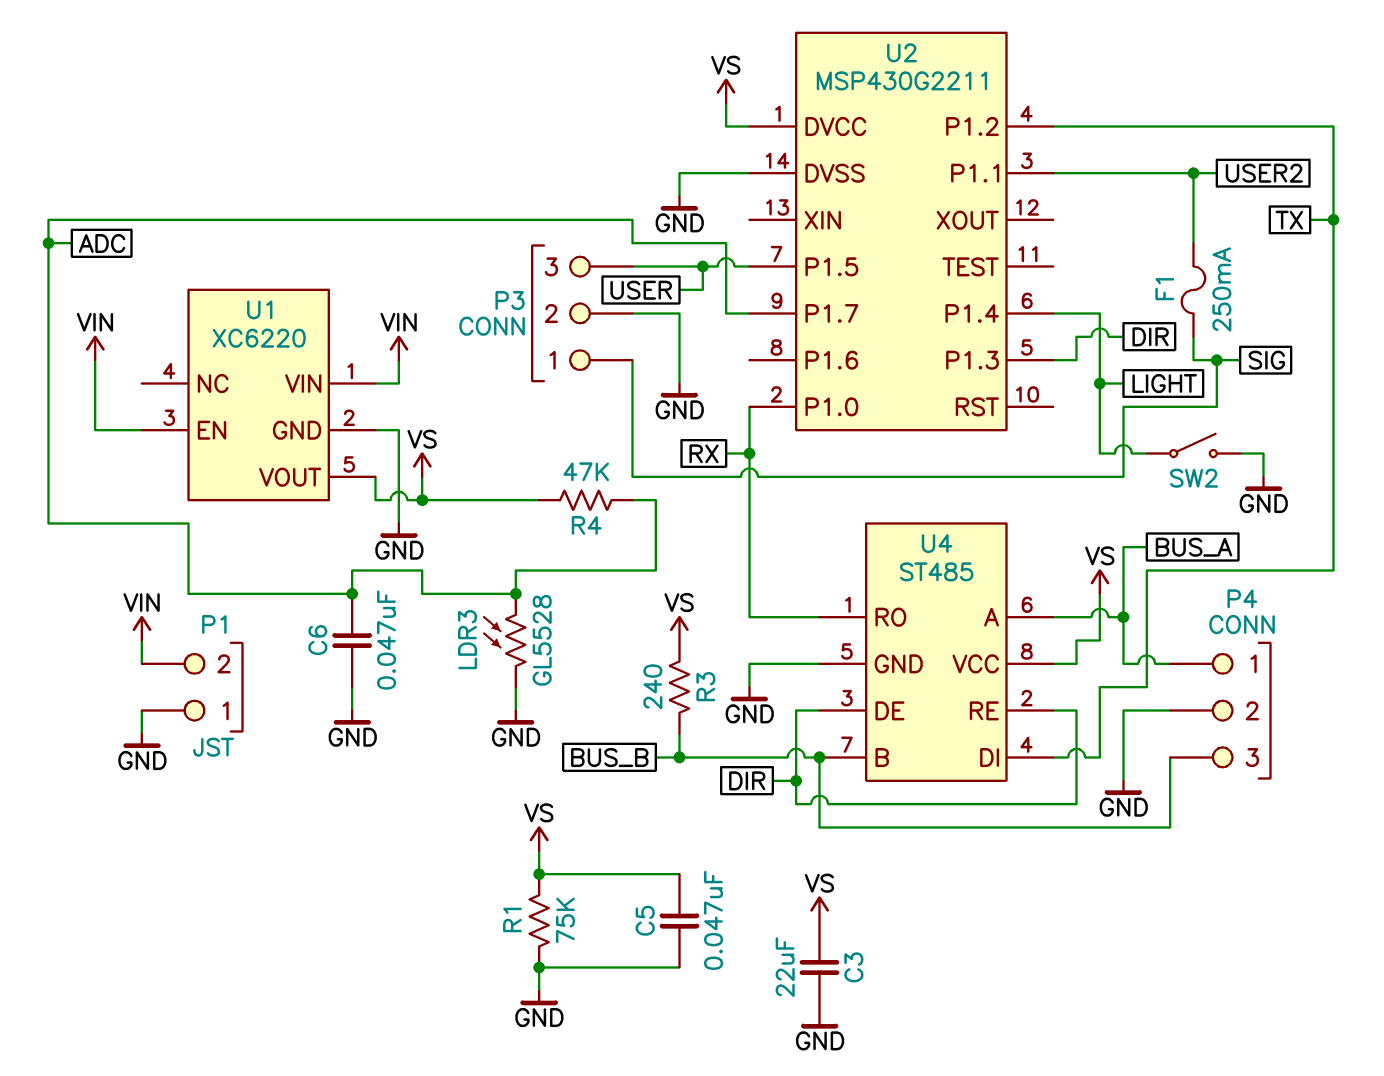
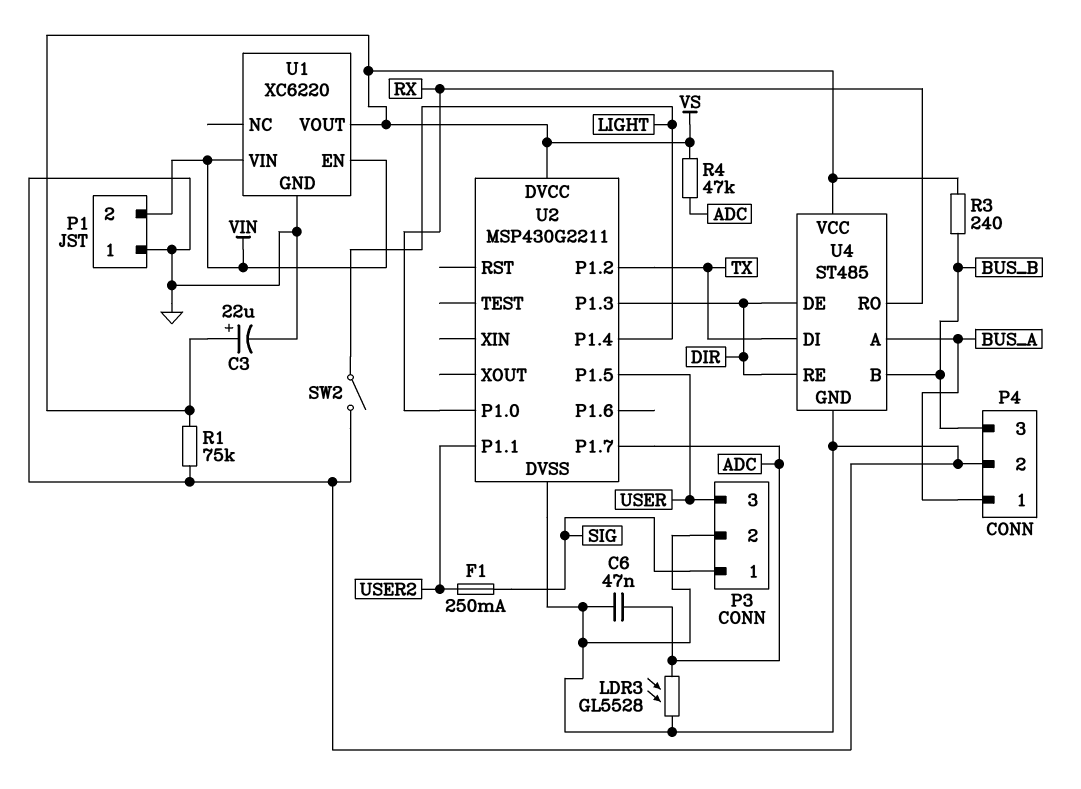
C3: 22uF (GND, VS) -> 22uF (plus VS, minus GND)
C5: 47nF (GND, VS) -> none

